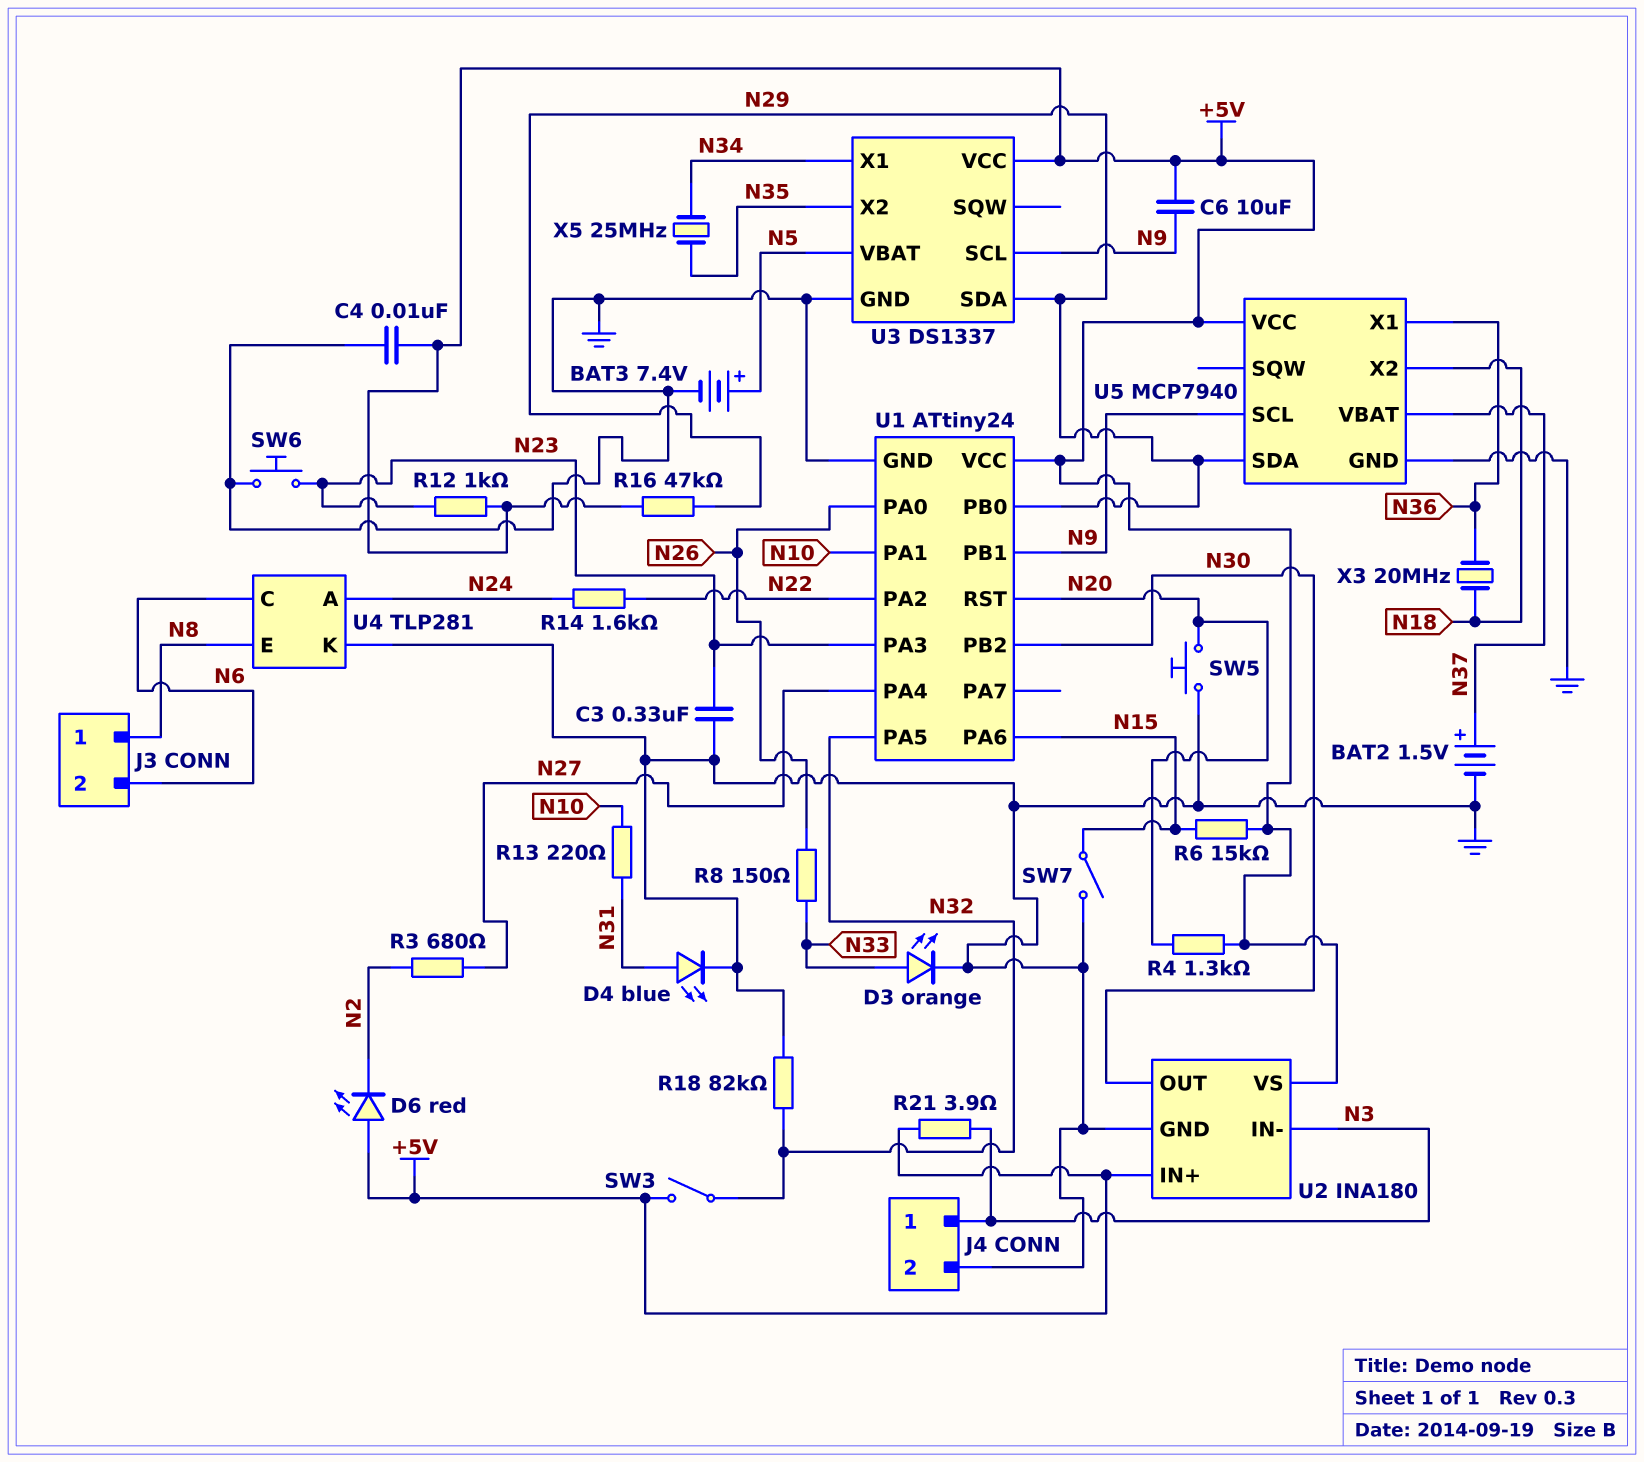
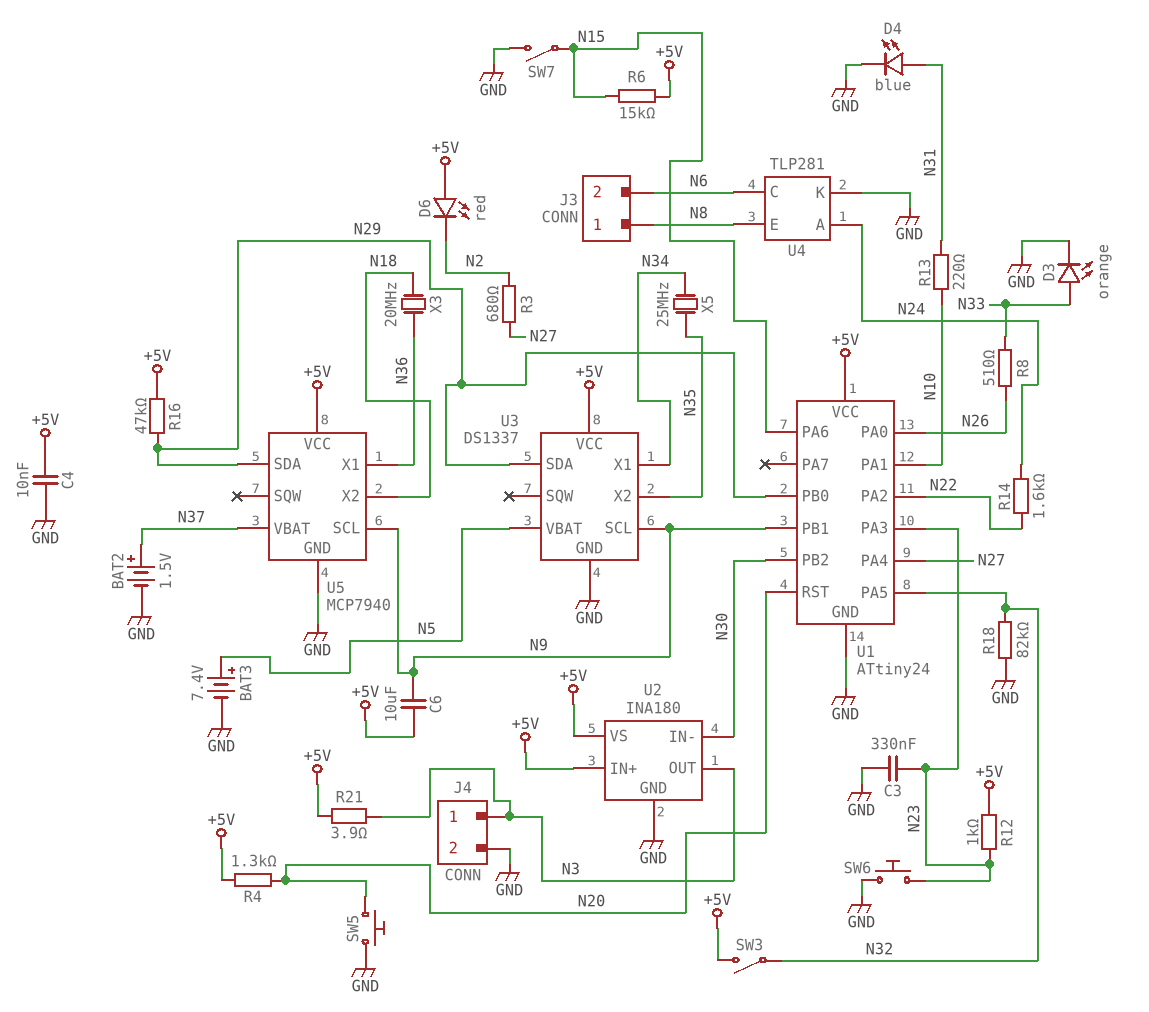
R8: 150 (N26, N33) -> 510 (N26, N33)
U2 pin IN-: N3 -> N30
U2 pin OUT: N30 -> N3

